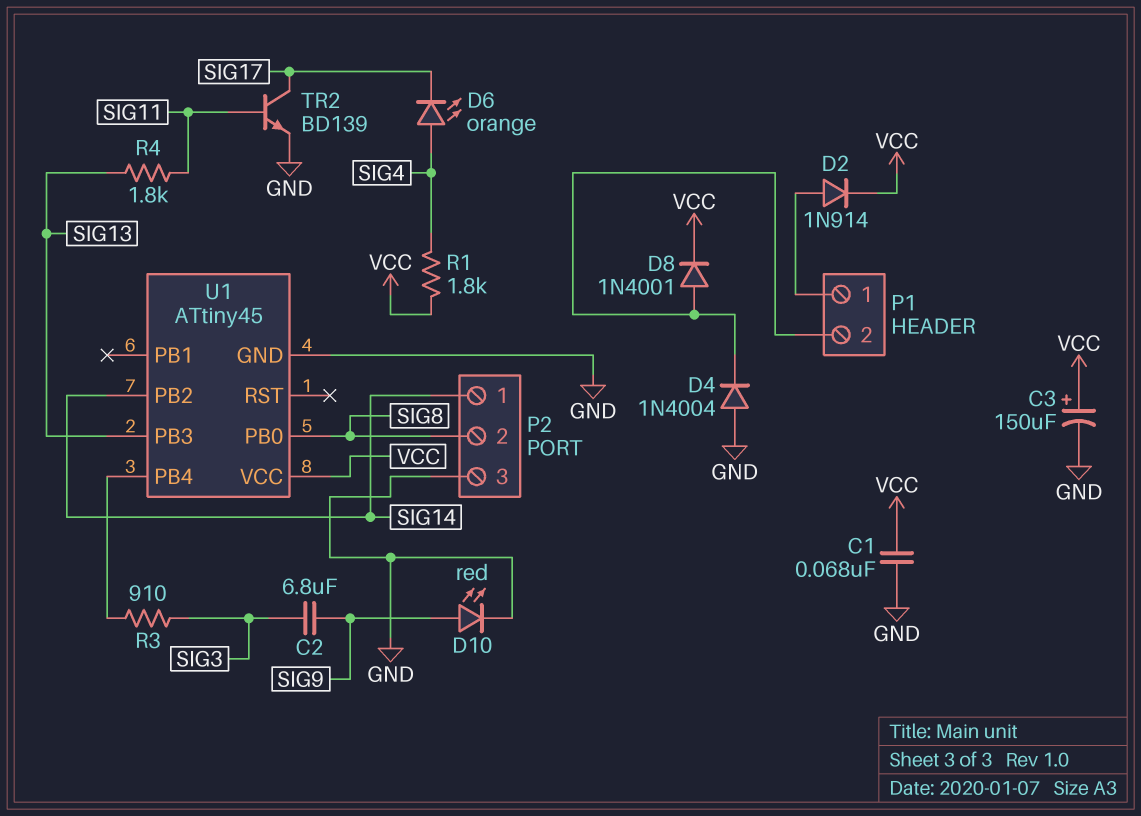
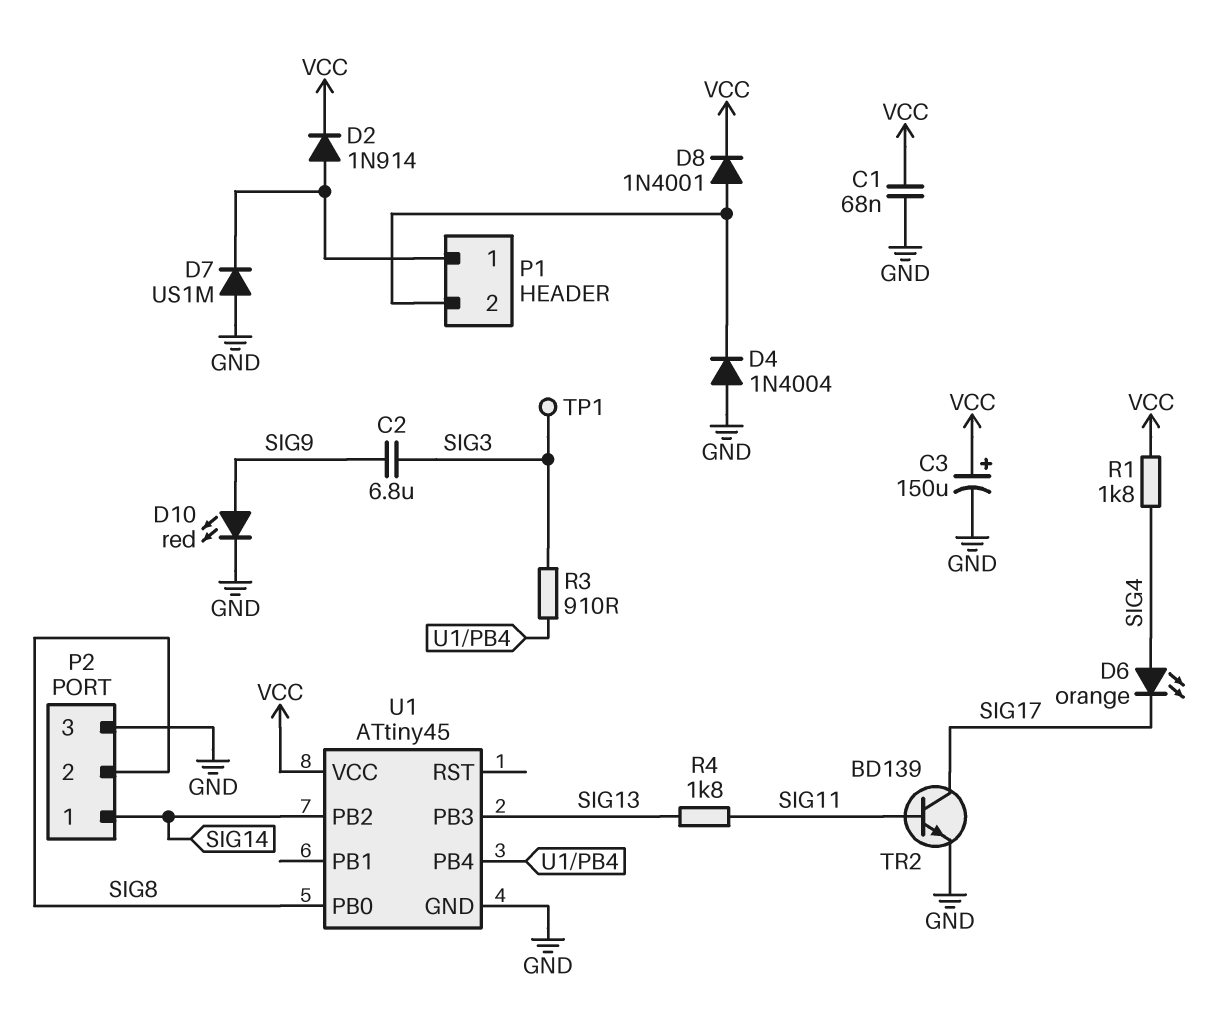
D7: none -> diode US1M (A GND, K P1/1)
TP1: none -> test point (SIG3)

